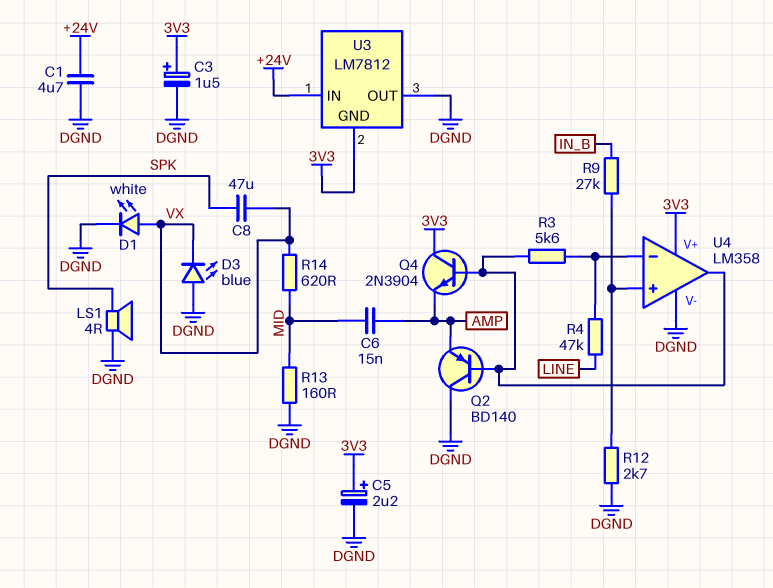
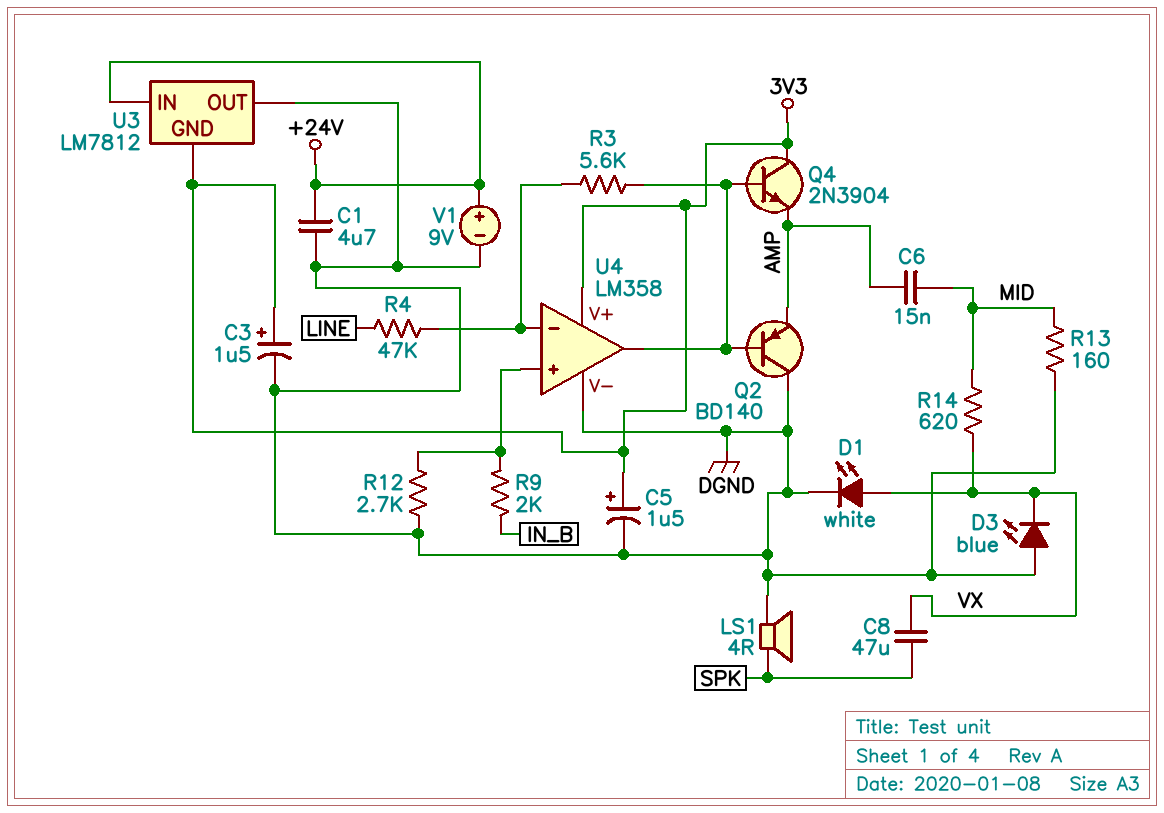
C5: 2.2uF (plus 3V3, minus DGND) -> 1.5uF (plus 3V3, minus DGND)
R9: 27k (IN_B, U4/in+) -> 2k (IN_B, U4/in+)
V1: none -> 9V (plus +24V, minus DGND)

